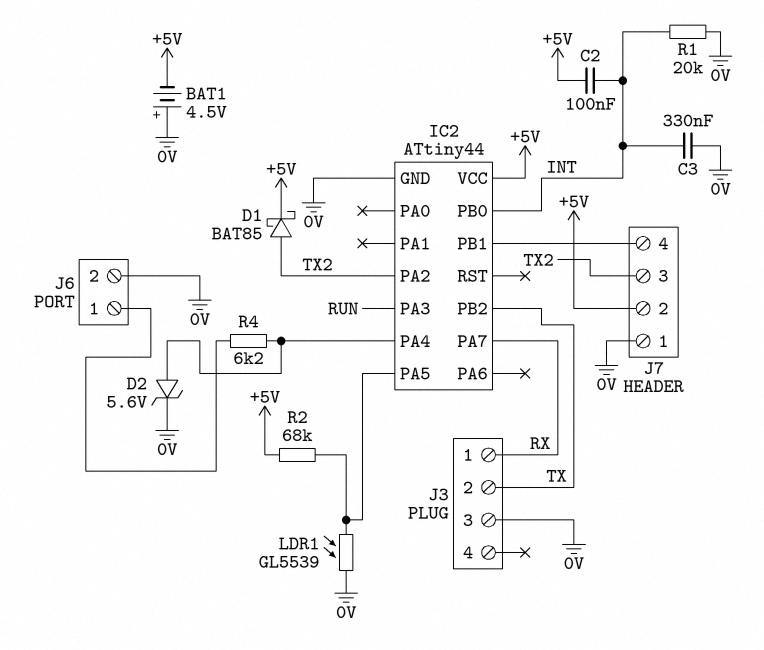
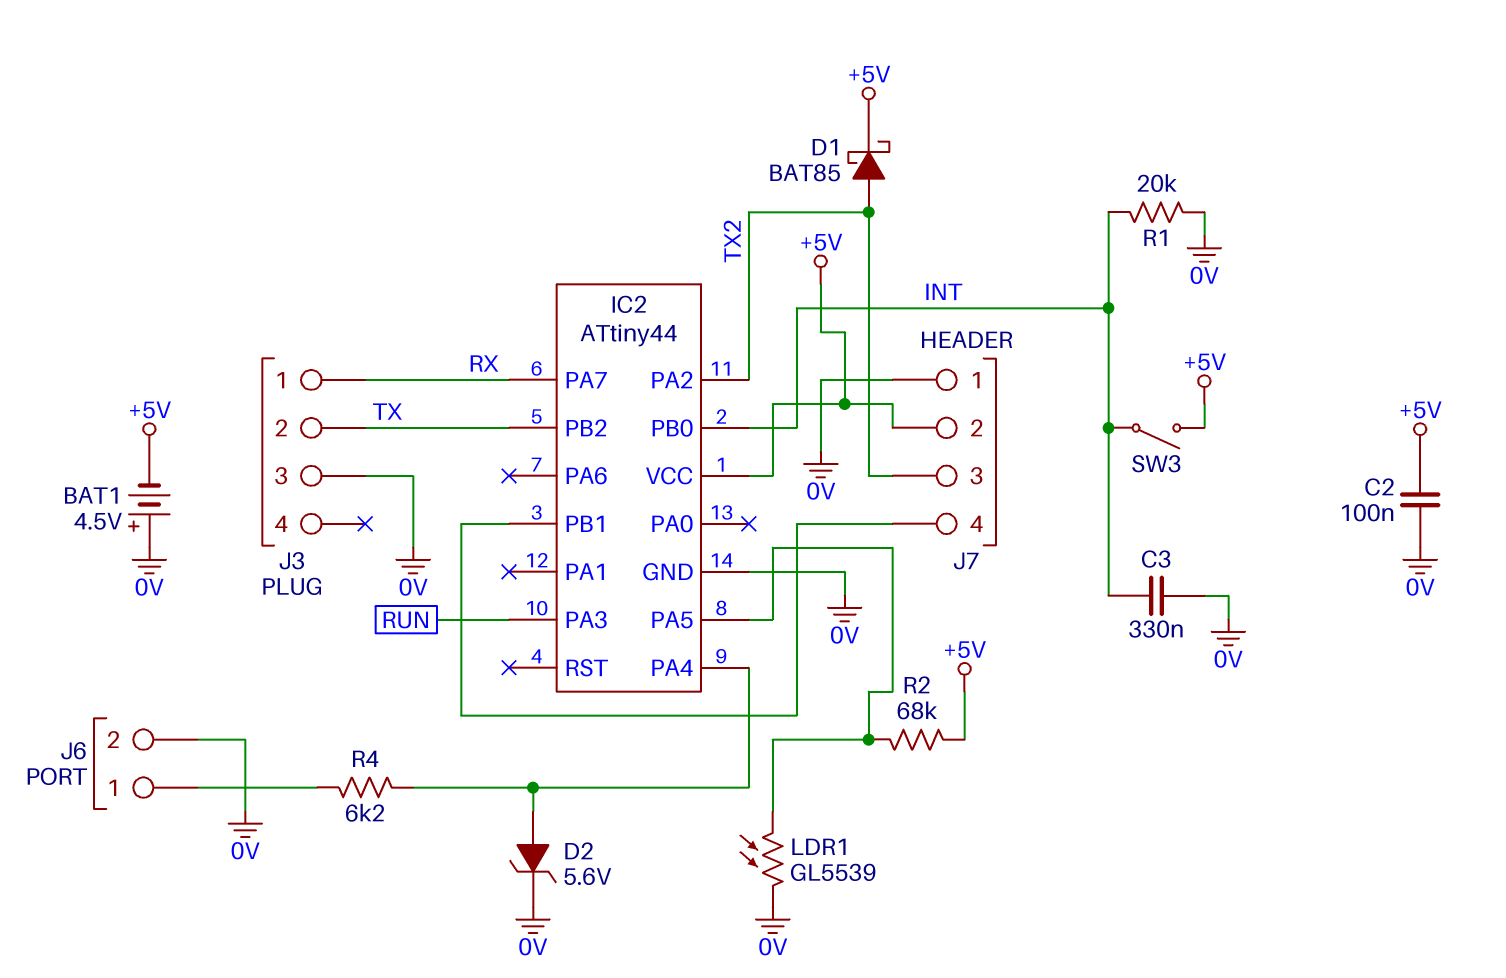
C2: 100nF (+5V, INT) -> 100nF (+5V, 0V)
SW3: none -> switch (+5V, INT)

